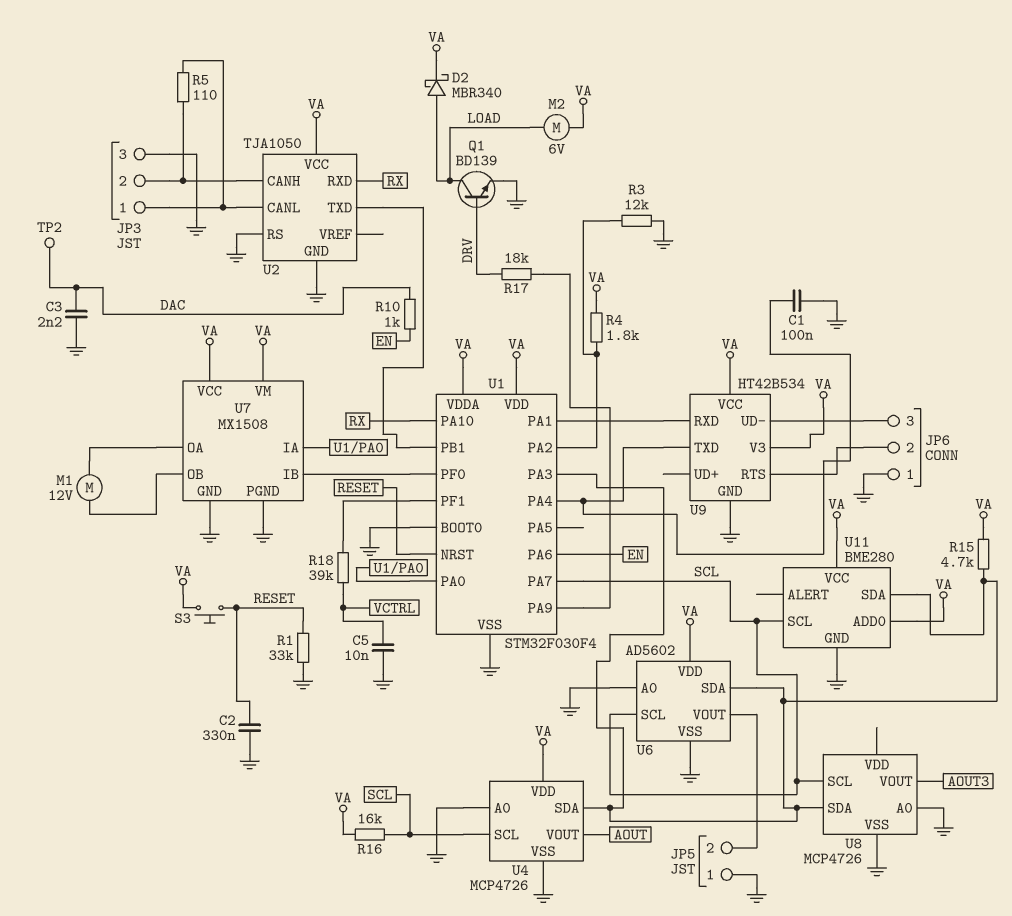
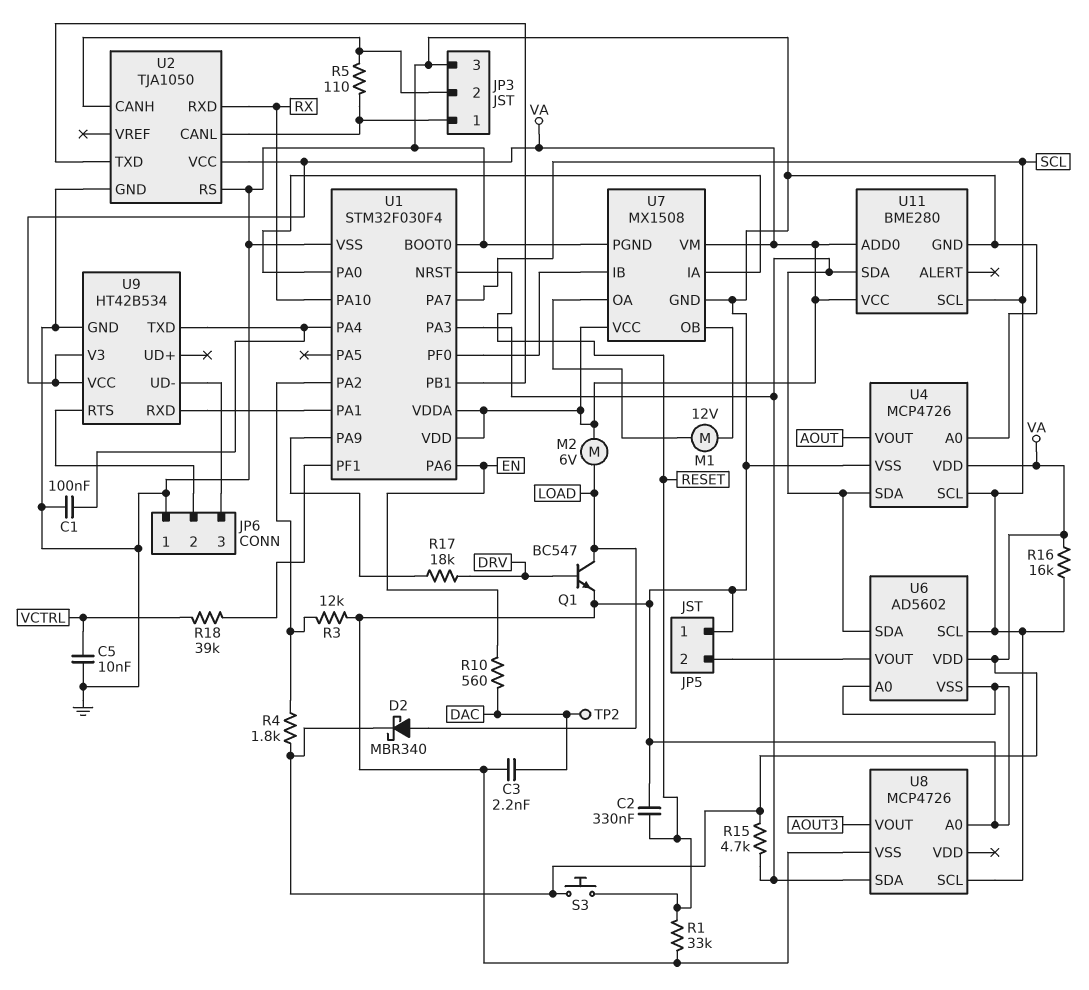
Q1: NPN BD139 (B DRV, C LOAD, E GND) -> NPN BC547 (B DRV, C LOAD, E GND)
R10: 1k (DAC, EN) -> 560 (DAC, EN)

